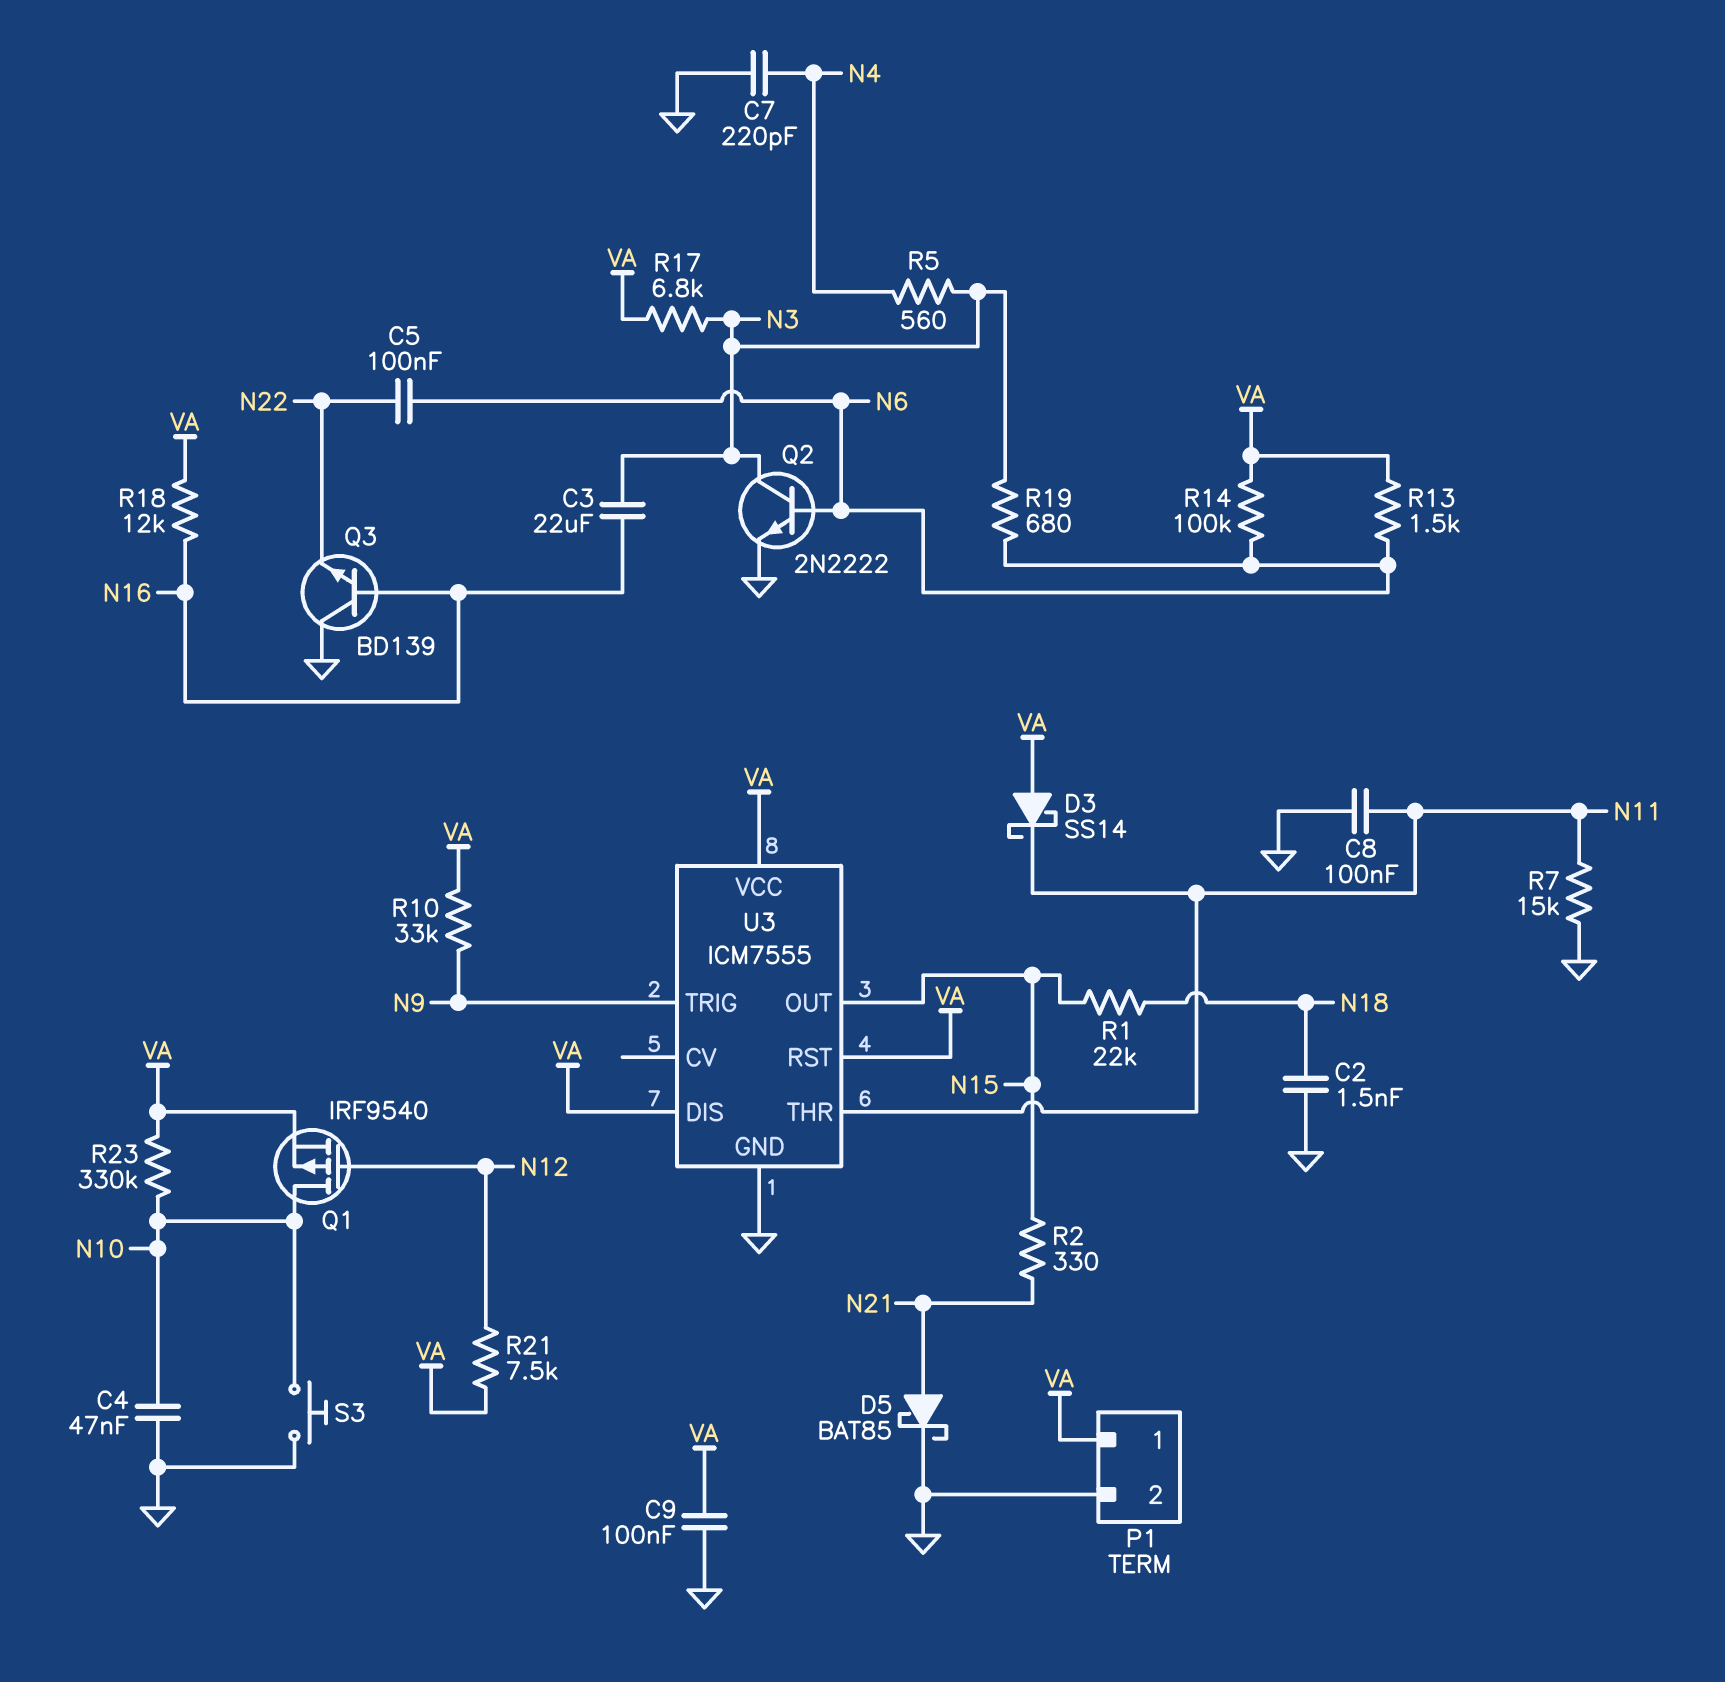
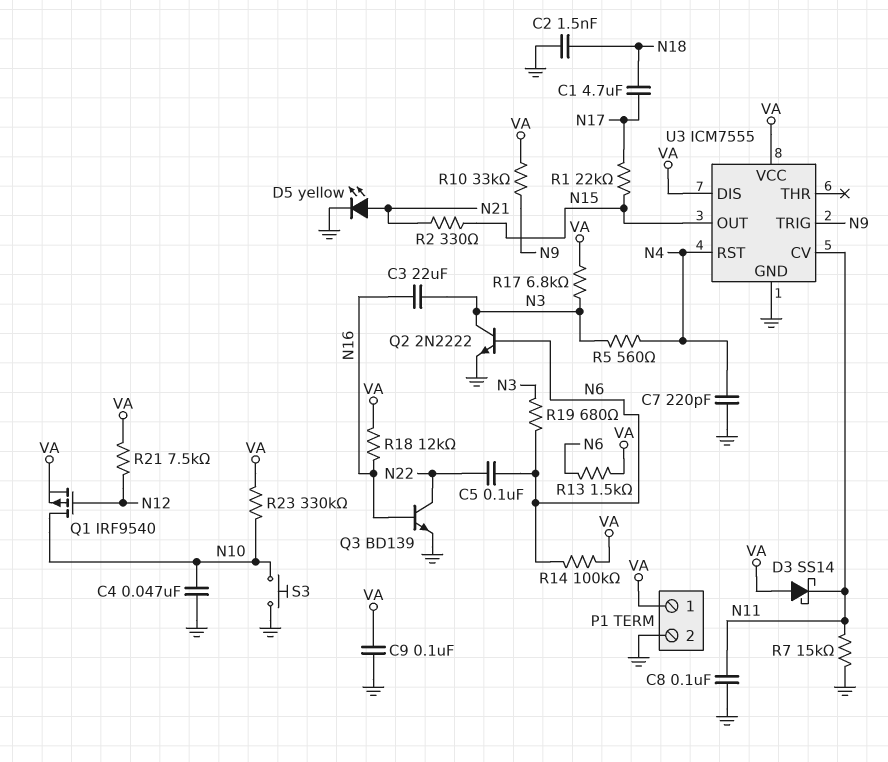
C1: none -> 4.7uF (N17, N18)
D5: schottky BAT85 (A N21, K GND) -> LED yellow (A N21, K GND)
Q3: NPN BD139 (B N16, C GND, E N22) -> NPN BD139 (B N16, C N22, E GND)
R1: 22k (N15, N18) -> 22k (N15, N17)
U3 pin CV: none -> N11
U3 pin RST: VA -> N4
U3 pin THR: N11 -> none

